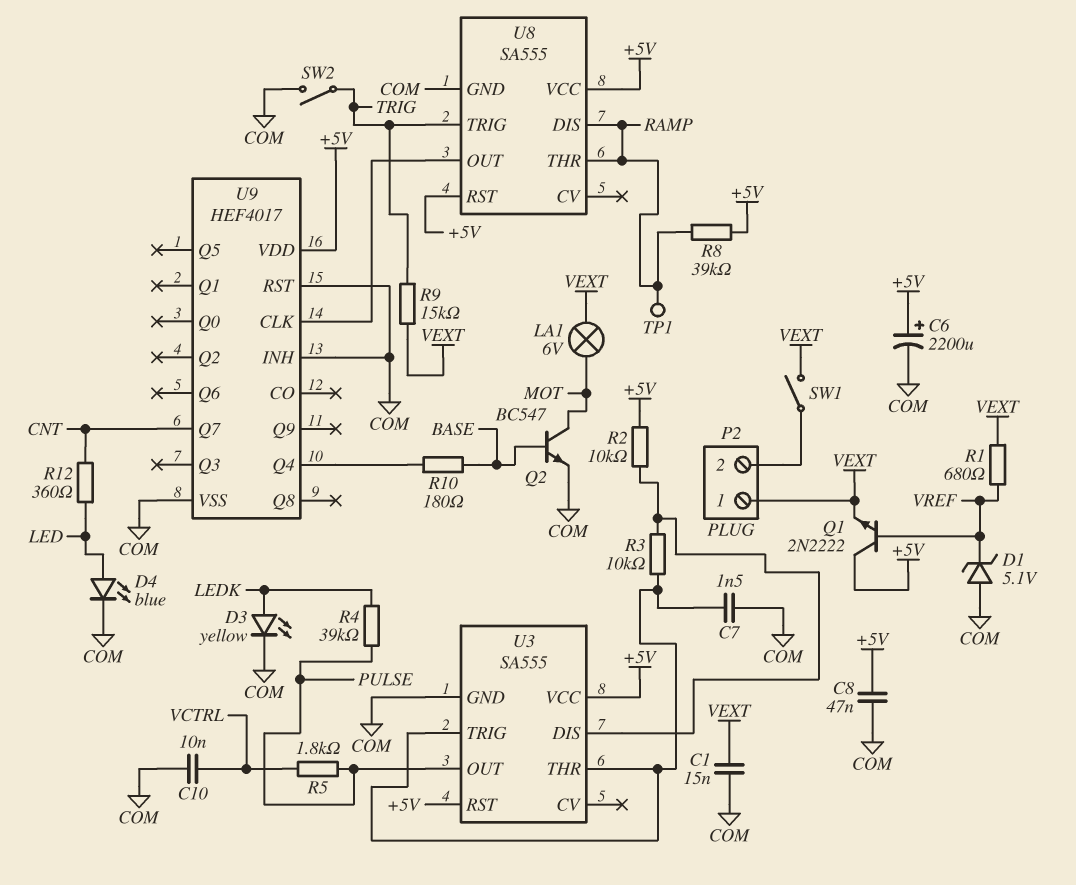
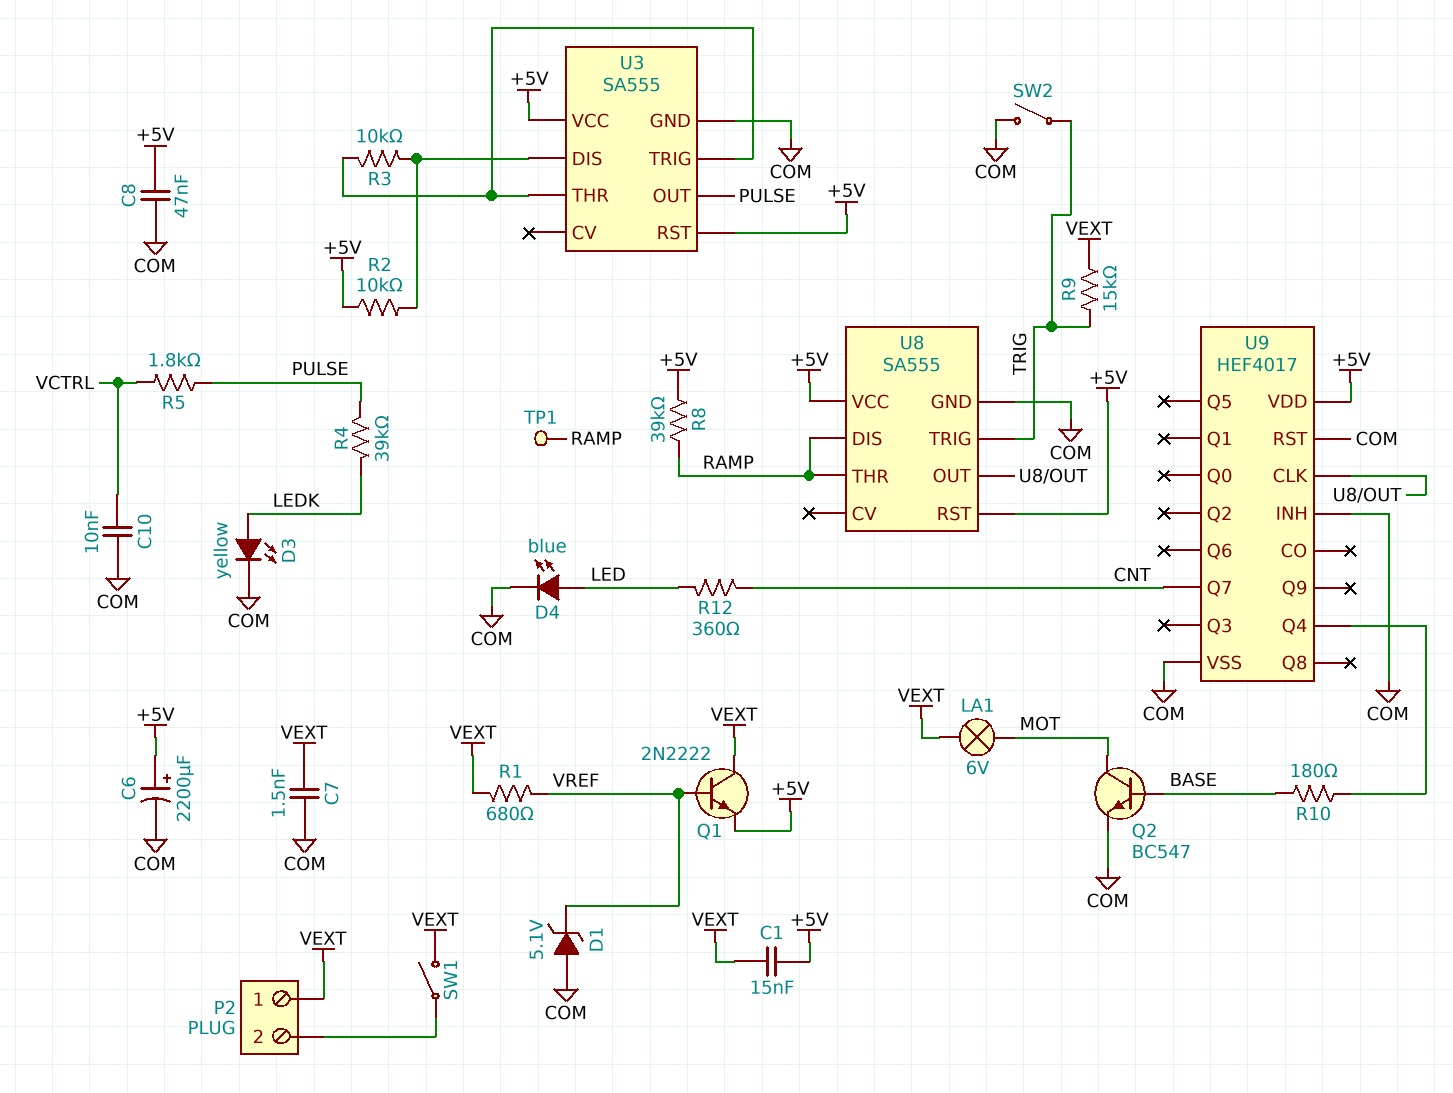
C1: 15nF (COM, VEXT) -> 15nF (+5V, VEXT)
C7: 1.5nF (COM, U3/THR) -> 1.5nF (COM, VEXT)
Q1: NPN 2N2222 (B VREF, C +5V, E VEXT) -> NPN 2N2222 (B VREF, C VEXT, E +5V)

